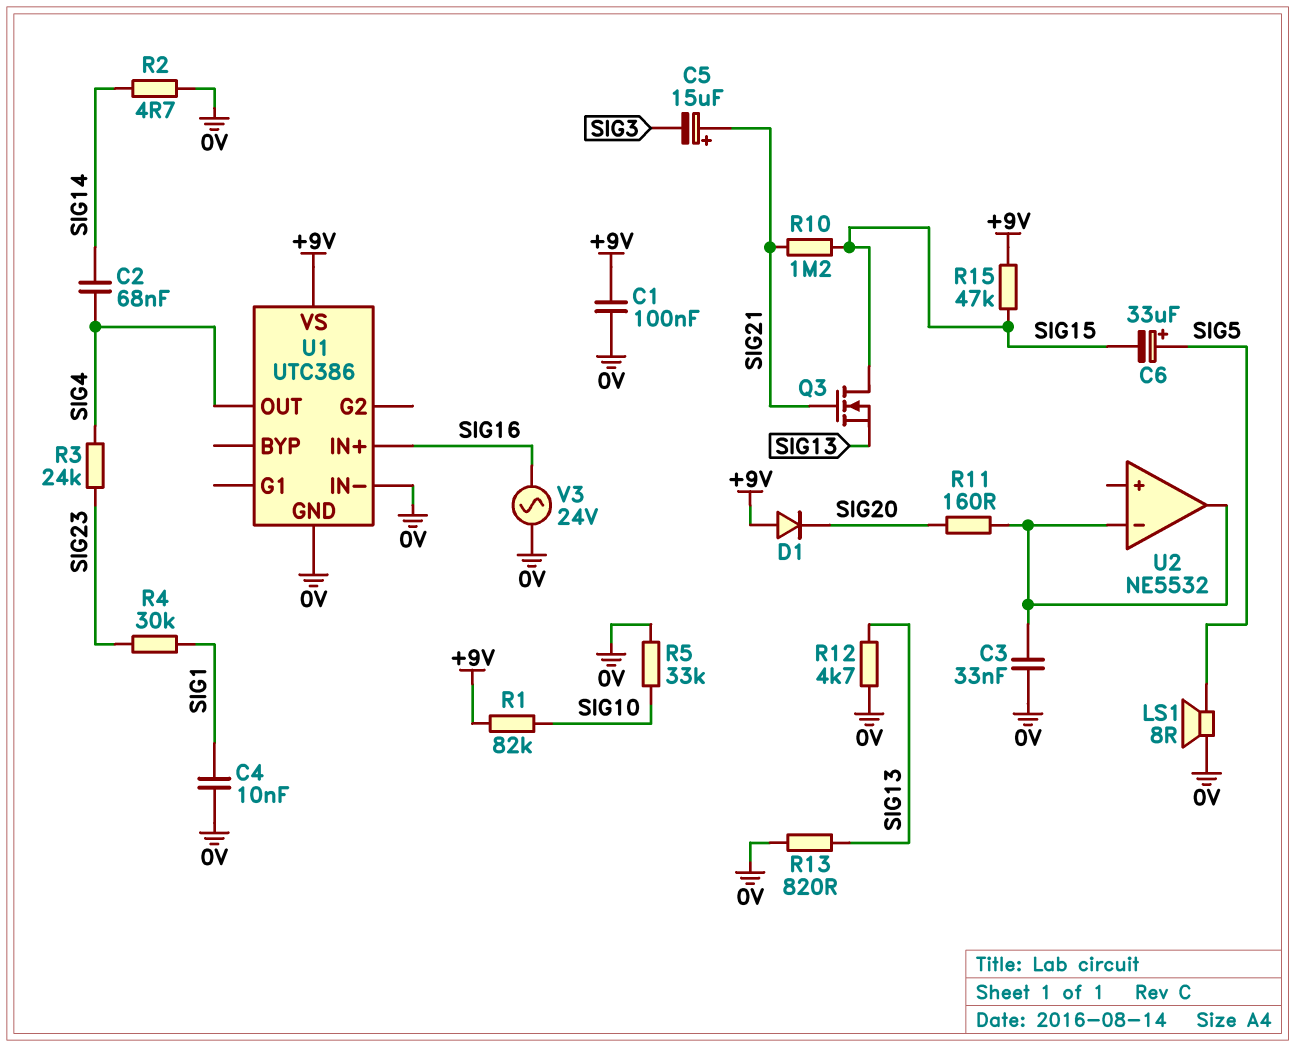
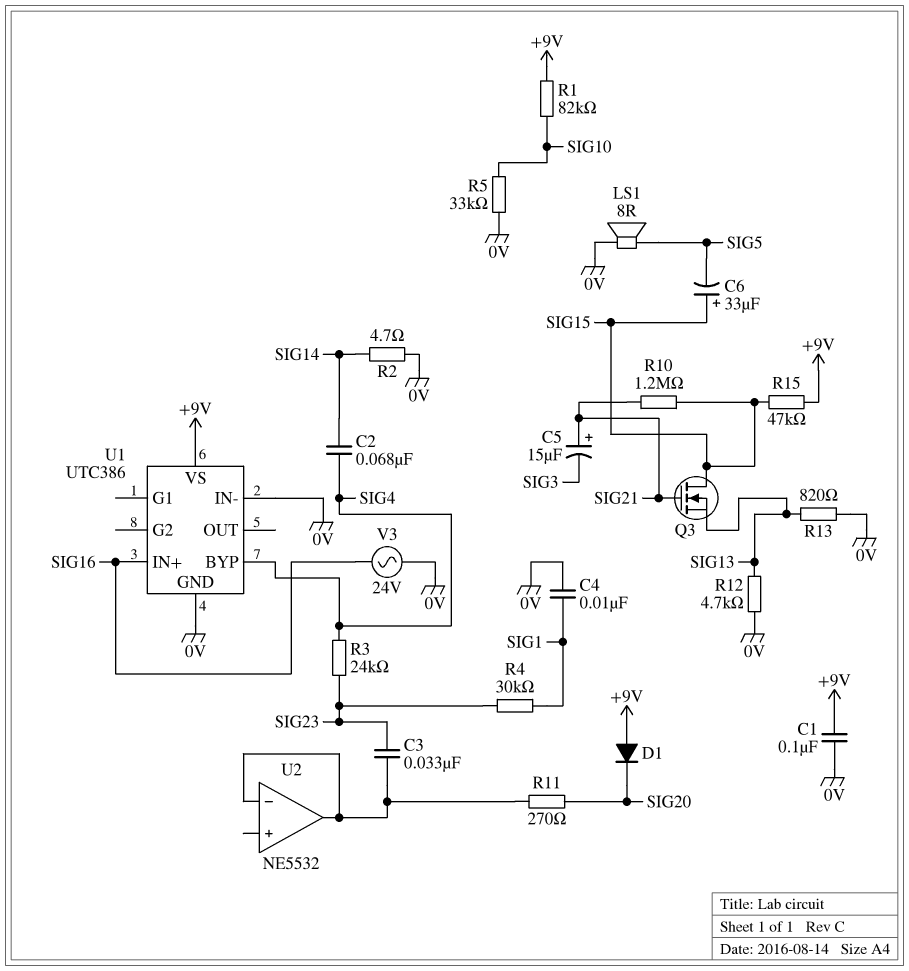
C3: 33nF (0V, U2/in-) -> 33nF (SIG23, U2/in-)
C6: 33uF (plus SIG5, minus SIG15) -> 33uF (plus SIG15, minus SIG5)
R11: 160 (SIG20, U2/in-) -> 270 (SIG20, U2/in-)
U1 pin BYP: none -> SIG4
U1 pin OUT: SIG4 -> none

